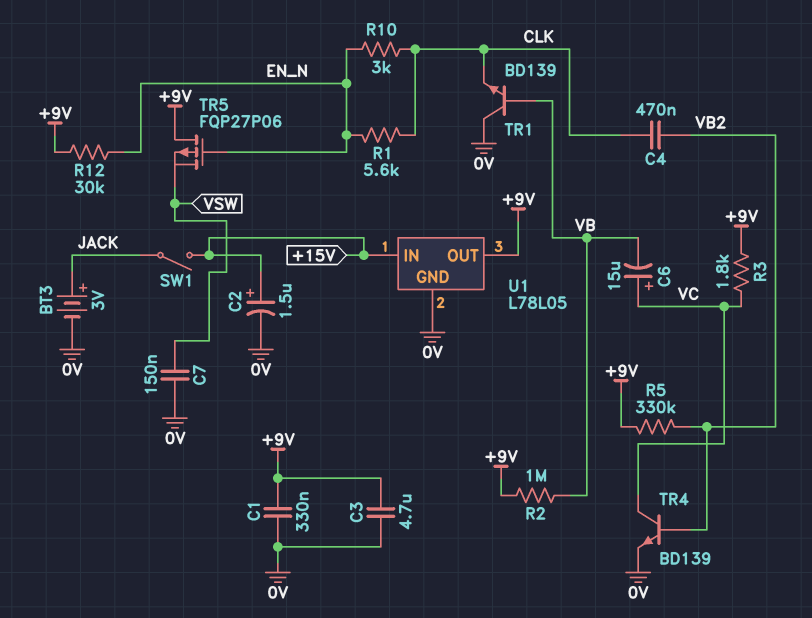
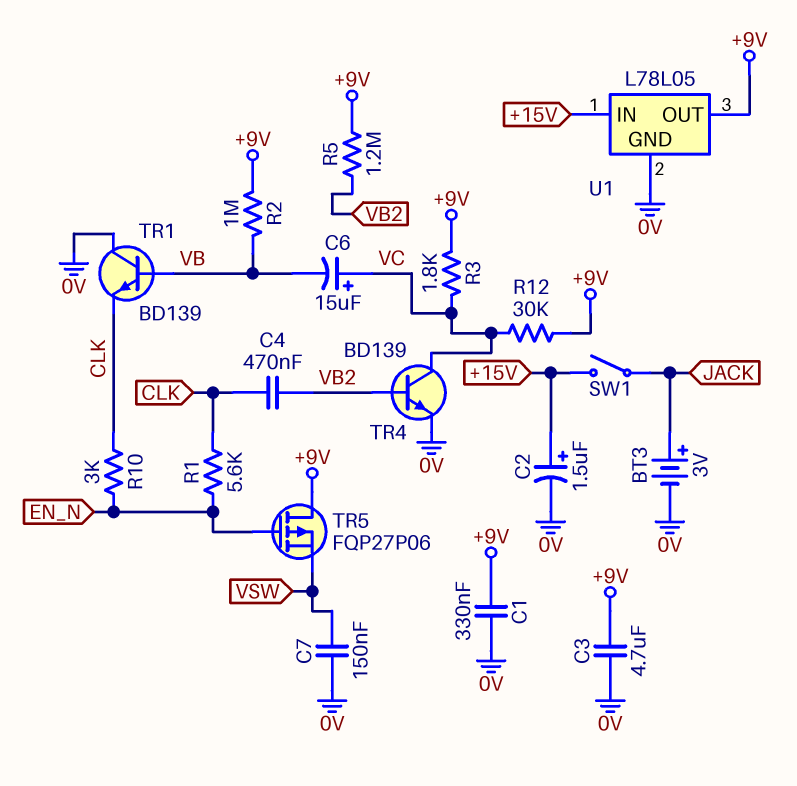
R5: 330k (+9V, VB2) -> 1.2M (+9V, VB2)
R12: 30k (+9V, EN_N) -> 30k (+9V, VC)

